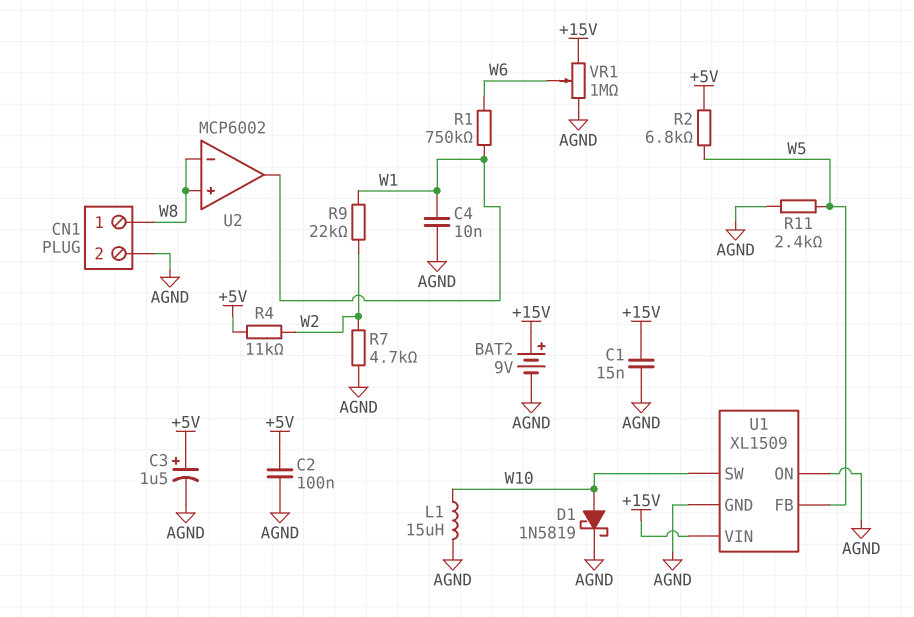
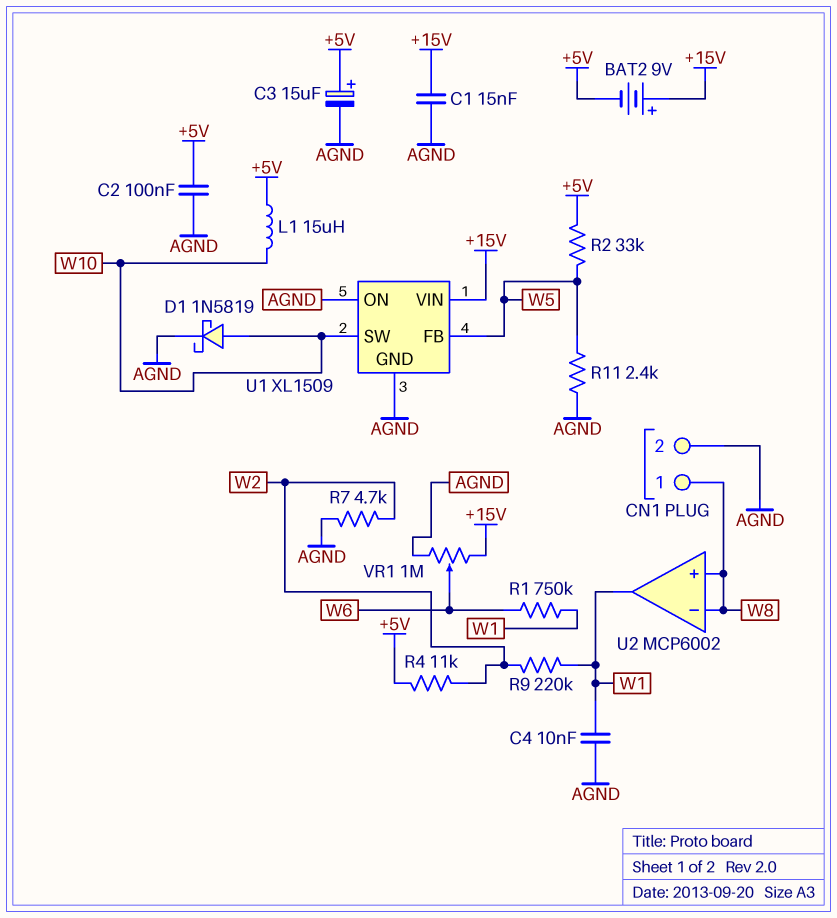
BAT2: 9V (plus +15V, minus AGND) -> 9V (plus +15V, minus +5V)
C3: 1.5uF (plus +5V, minus AGND) -> 15uF (plus +5V, minus AGND)
L1: 15uH (AGND, W10) -> 15uH (+5V, W10)
R2: 6.8k (+5V, W5) -> 33k (+5V, W5)
R9: 22k (W1, W2) -> 220k (W1, W2)

